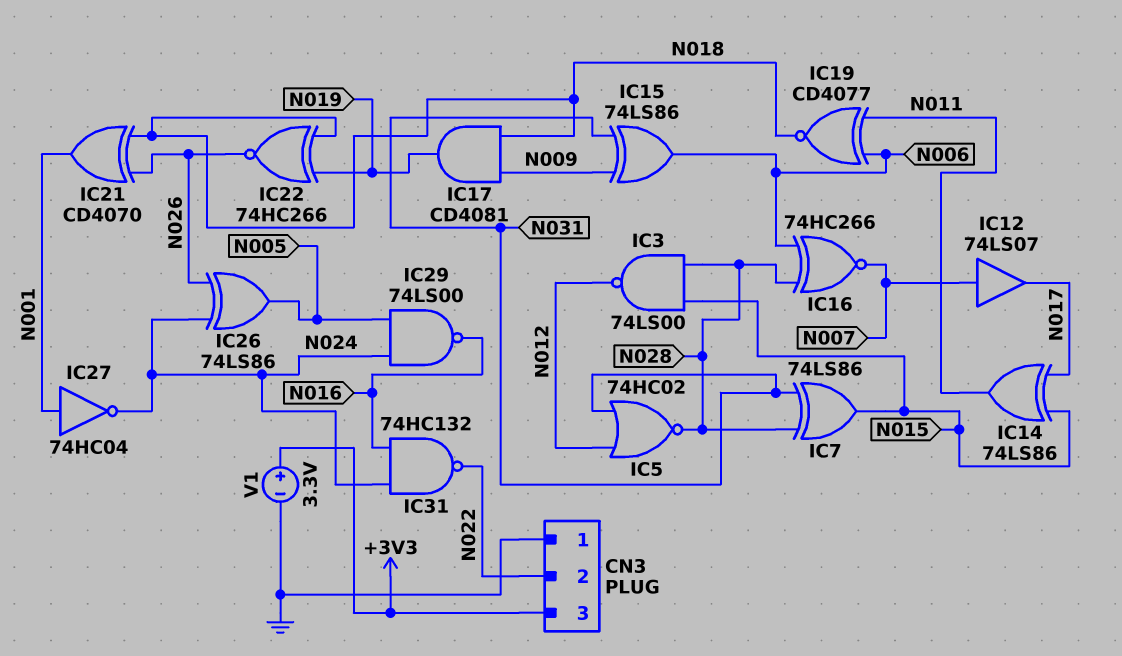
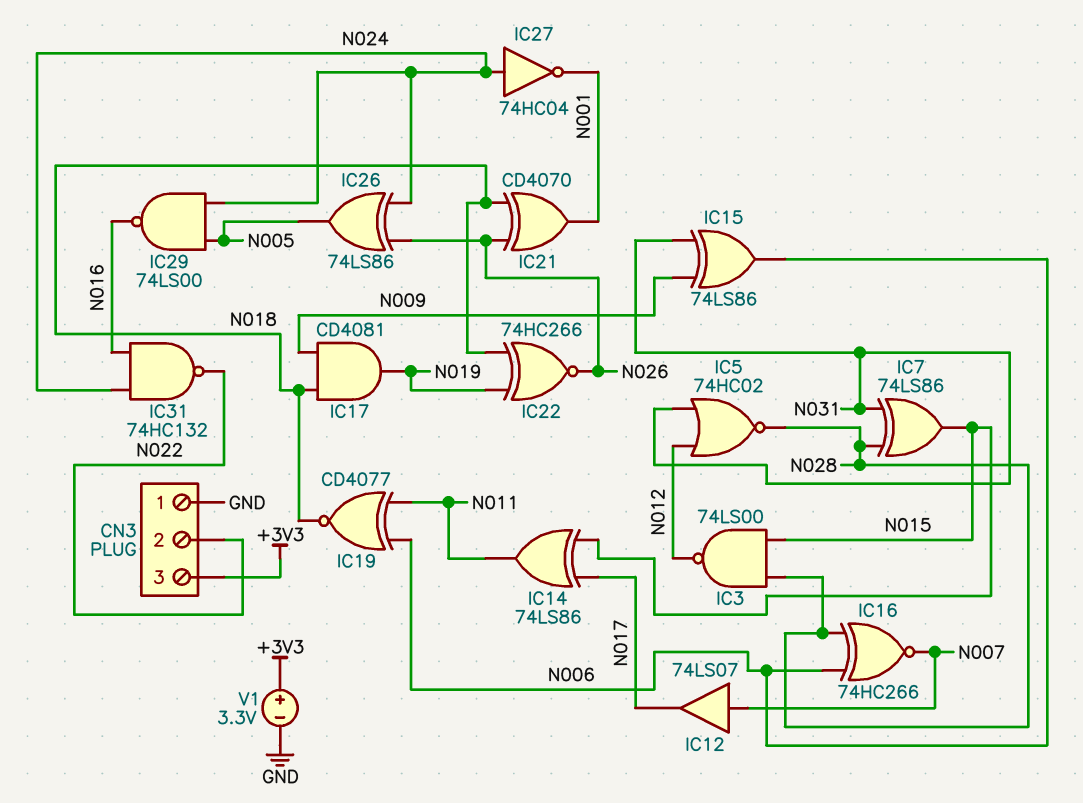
IC27: NOT 74HC04 (in N001, out N024) -> NOT 74HC04 (in N024, out N001)

